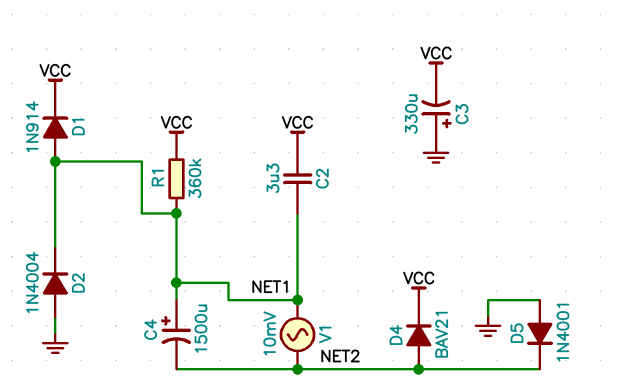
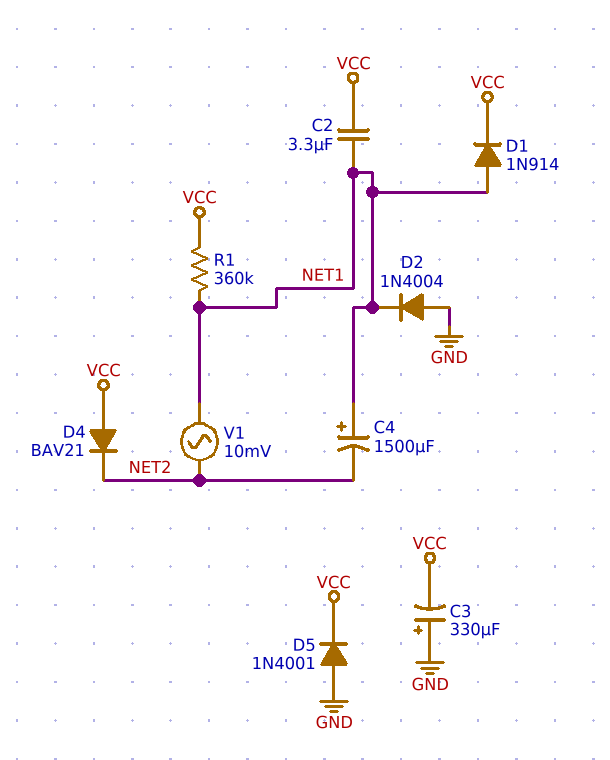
D4: diode BAV21 (A NET2, K VCC) -> diode BAV21 (A VCC, K NET2)
D5: diode 1N4001 (A GND, K NET2) -> diode 1N4001 (A GND, K VCC)

